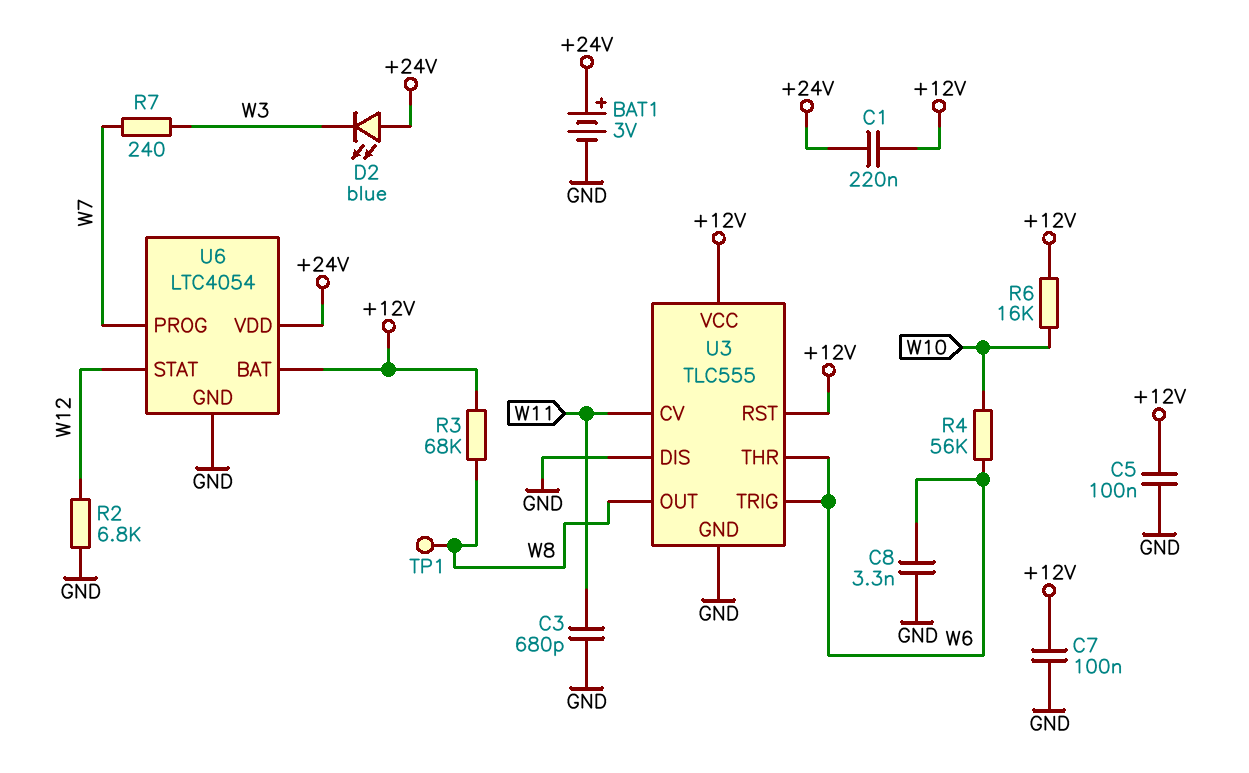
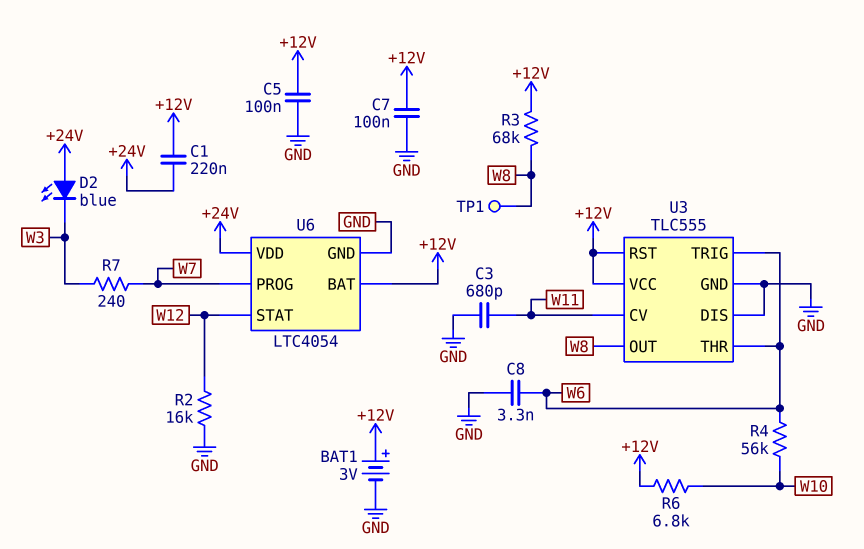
BAT1: 3V (plus +24V, minus GND) -> 3V (plus +12V, minus GND)
R2: 6.8k (GND, W12) -> 16k (GND, W12)
R6: 16k (+12V, W10) -> 6.8k (+12V, W10)

